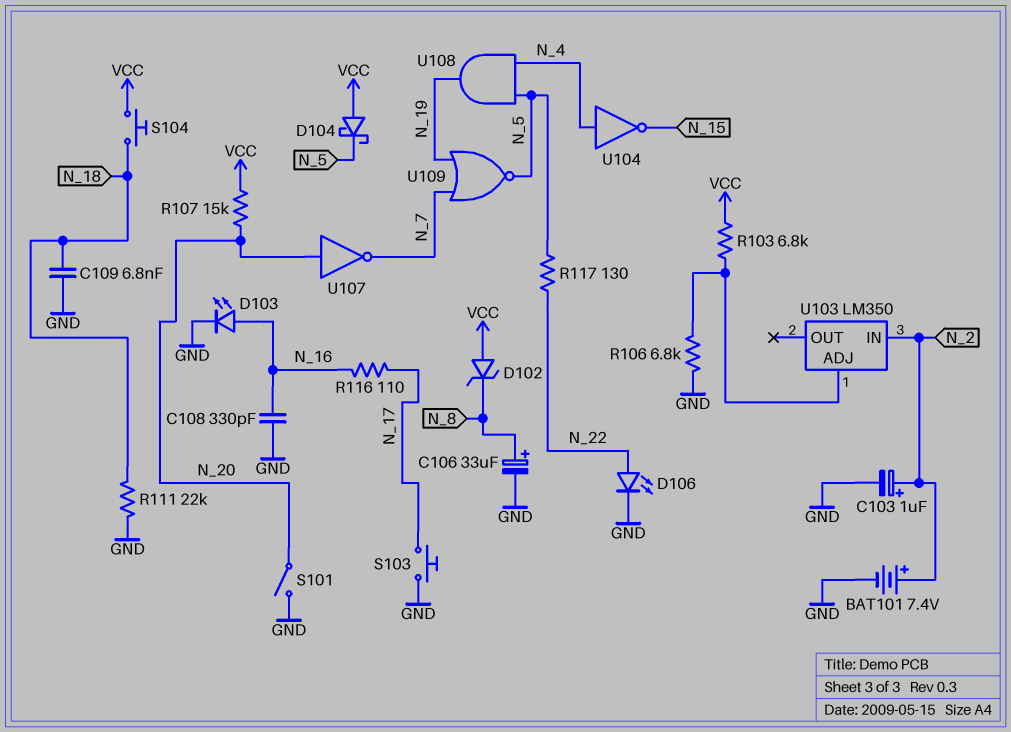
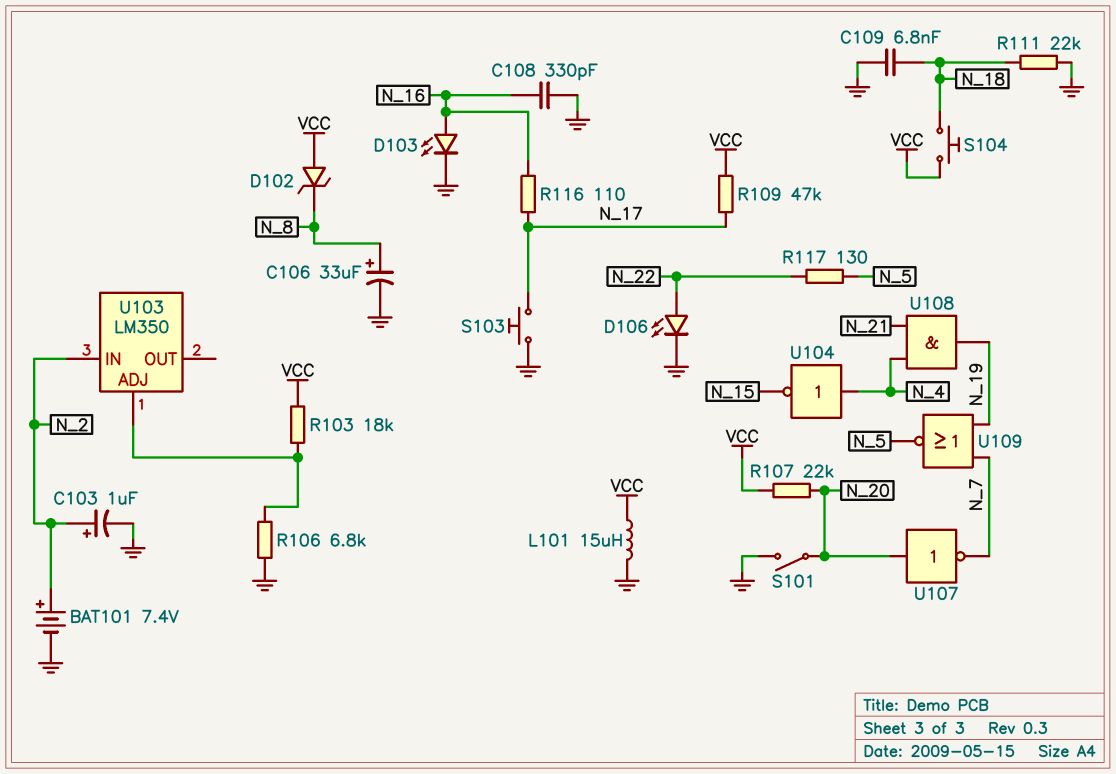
D104: schottky (A VCC, K N_5) -> none
L101: none -> 15uH (GND, VCC)
R103: 6.8k (U103/ADJ, VCC) -> 18k (U103/ADJ, VCC)
R107: 15k (N_20, VCC) -> 22k (N_20, VCC)
R109: none -> 47k (N_17, VCC)
U108: AND (in N_4, in N_5, out N_19) -> AND (in N_4, in N_21, out N_19)

